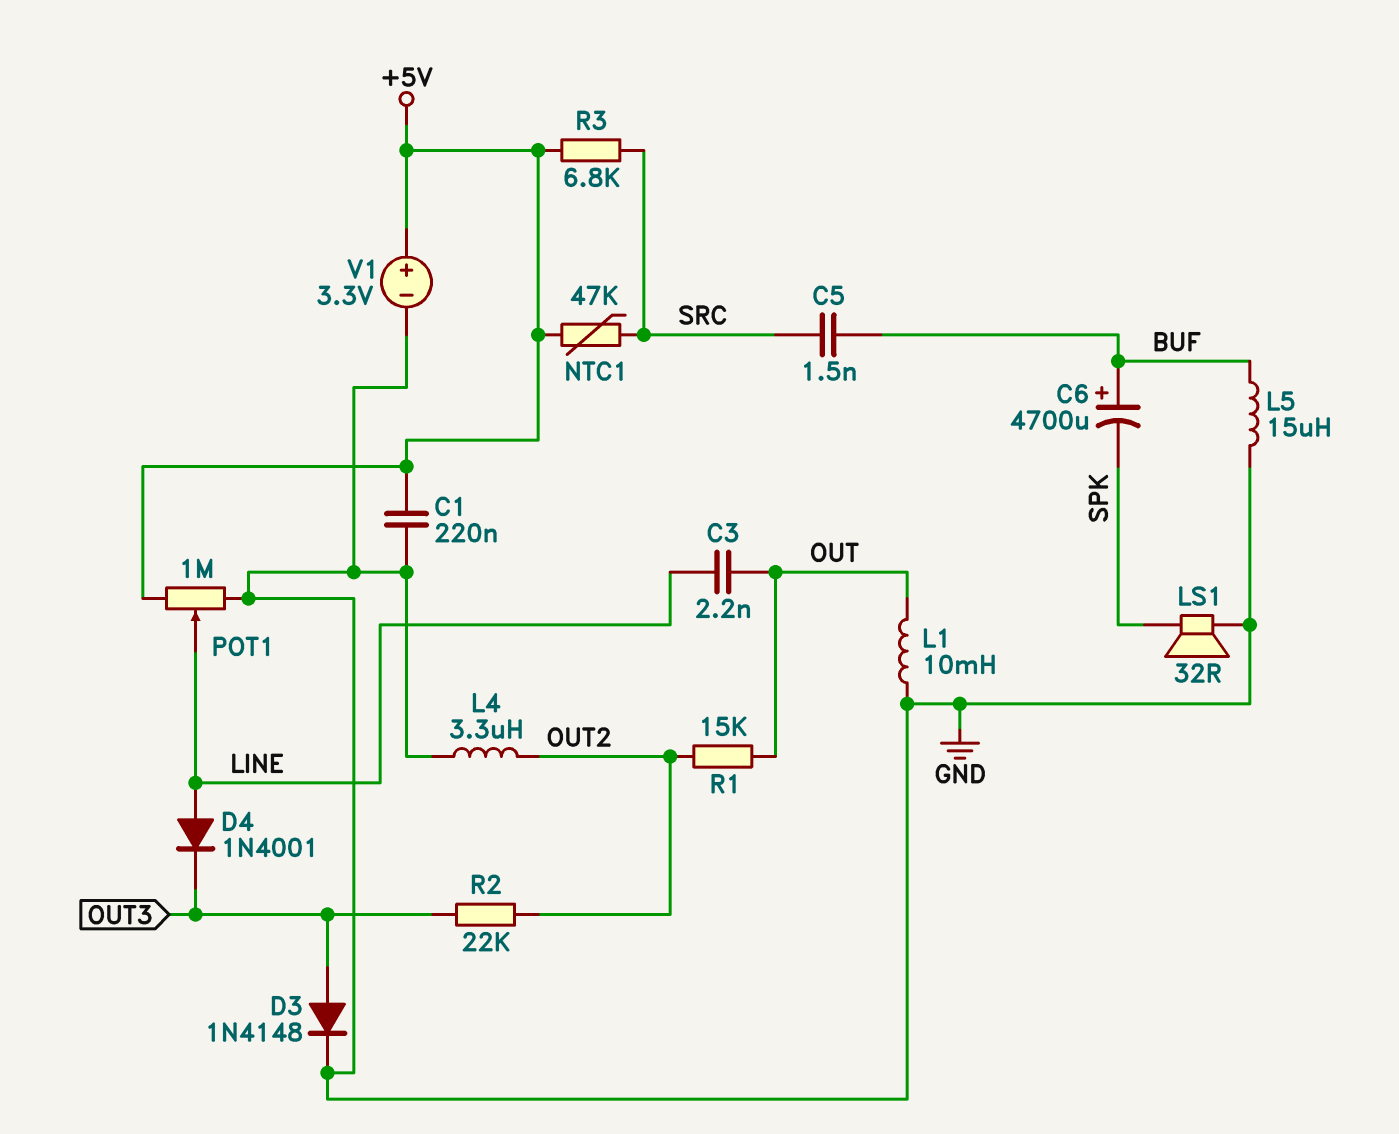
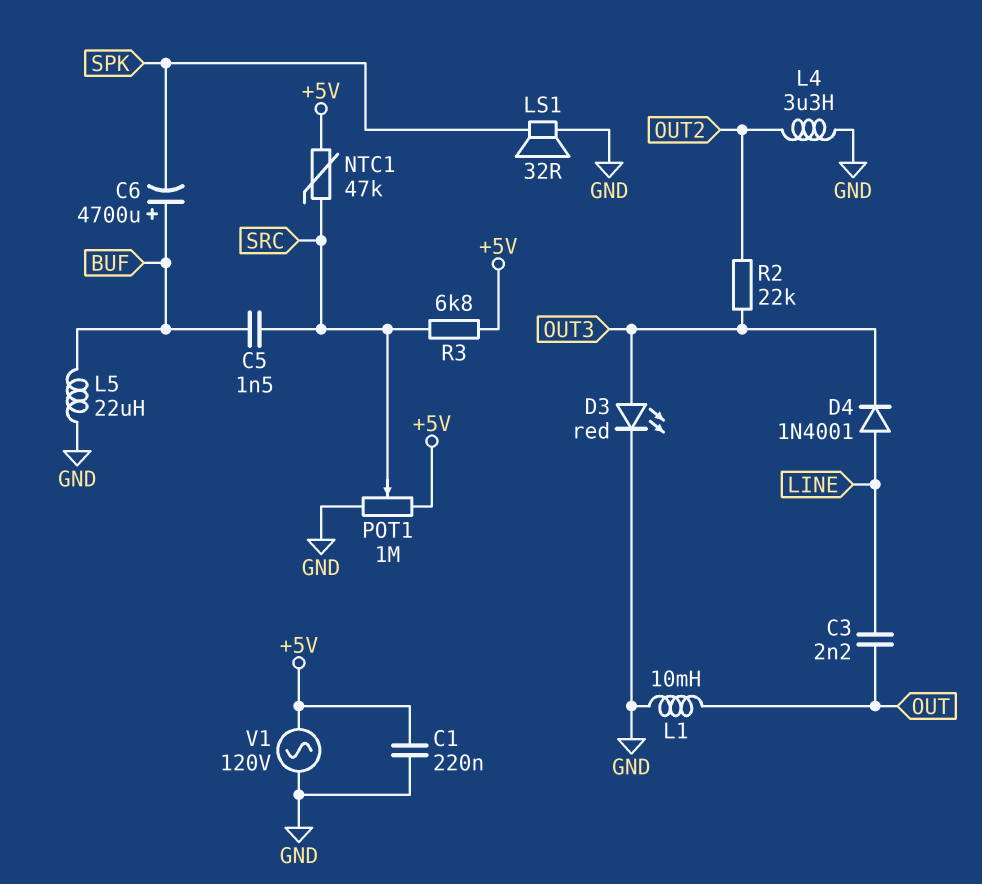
D3: diode 1N4148 (A OUT3, K GND) -> LED red (A OUT3, K GND)
L5: 15uH (BUF, GND) -> 22uH (BUF, GND)
POT1: 1M (+5V, GND, wiper LINE) -> 1M (+5V, GND, wiper SRC)
R1: 15k (OUT, OUT2) -> none
V1: 3.3V (plus +5V, minus GND) -> AC 120V (+5V, GND)

